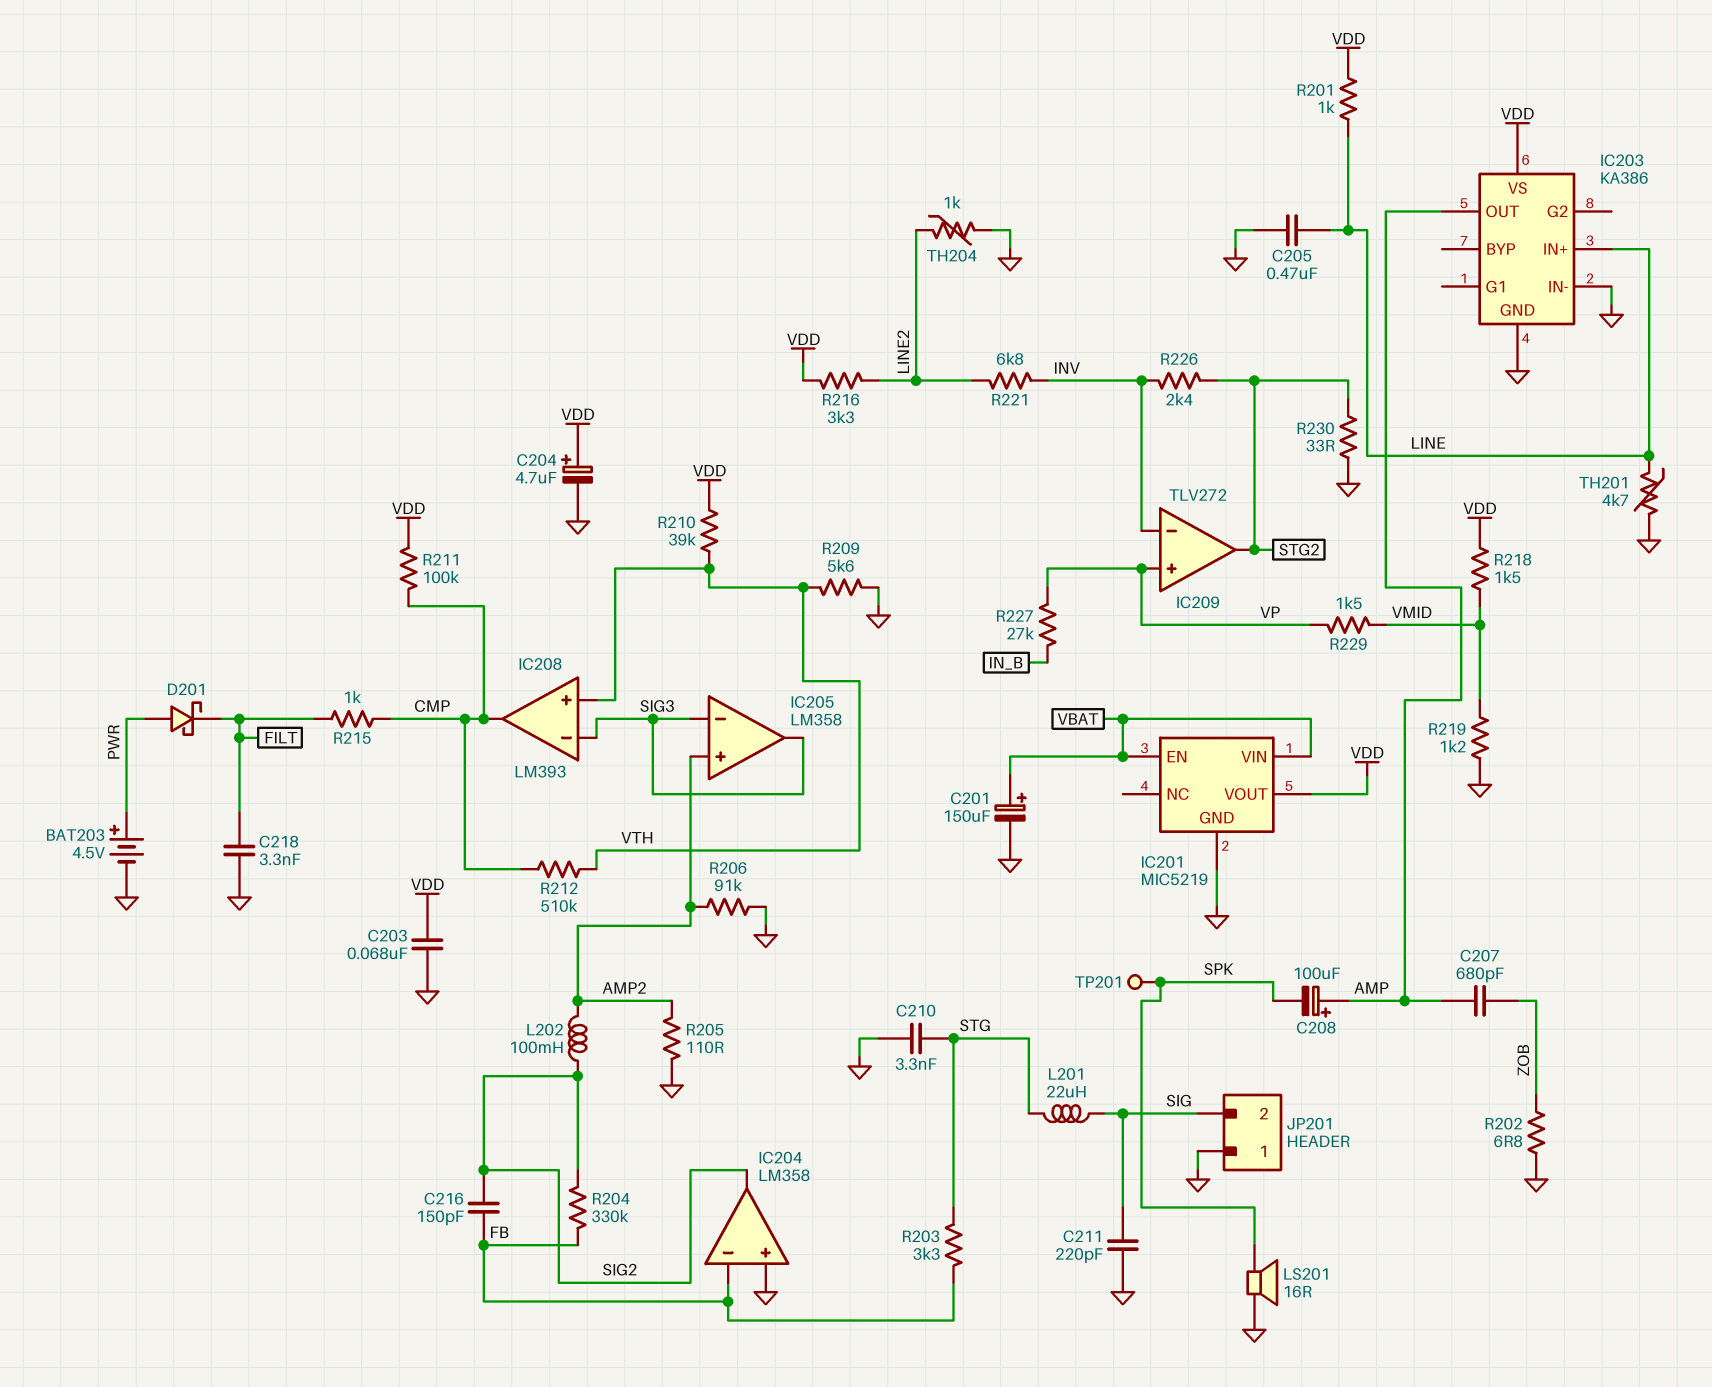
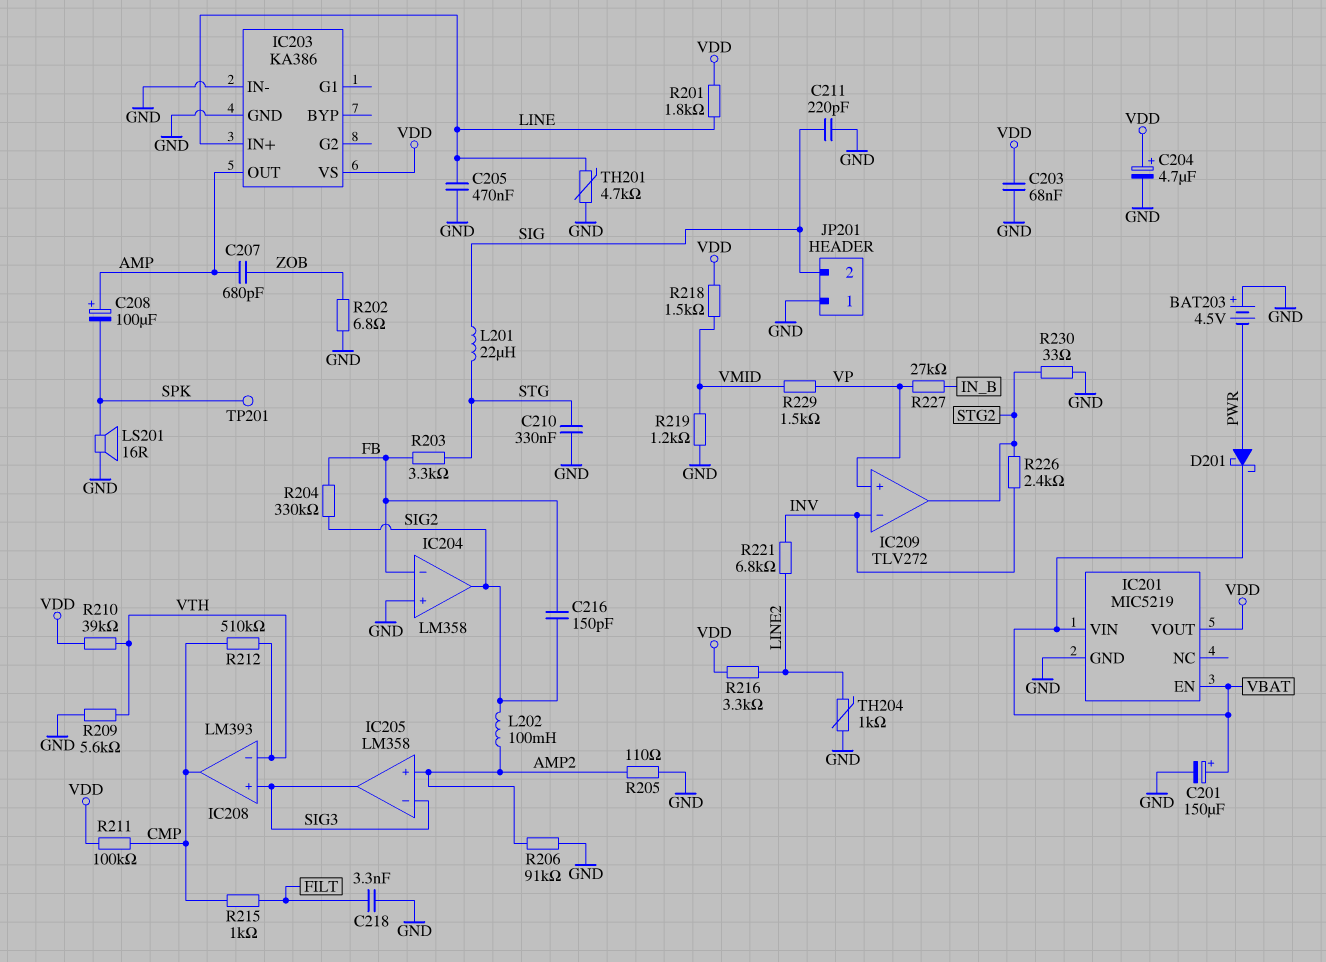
BAT203: 4.5V (plus PWR, minus GND) -> 4.5V (plus GND, minus PWR)
C210: 3.3nF (GND, STG) -> 330nF (GND, STG)
D201: schottky (A PWR, K FILT) -> schottky (A PWR, K VBAT)
IC208 pin in+: VTH -> SIG3
IC208 pin in-: SIG3 -> VTH
R201: 1k (LINE, VDD) -> 1.8k (LINE, VDD)

